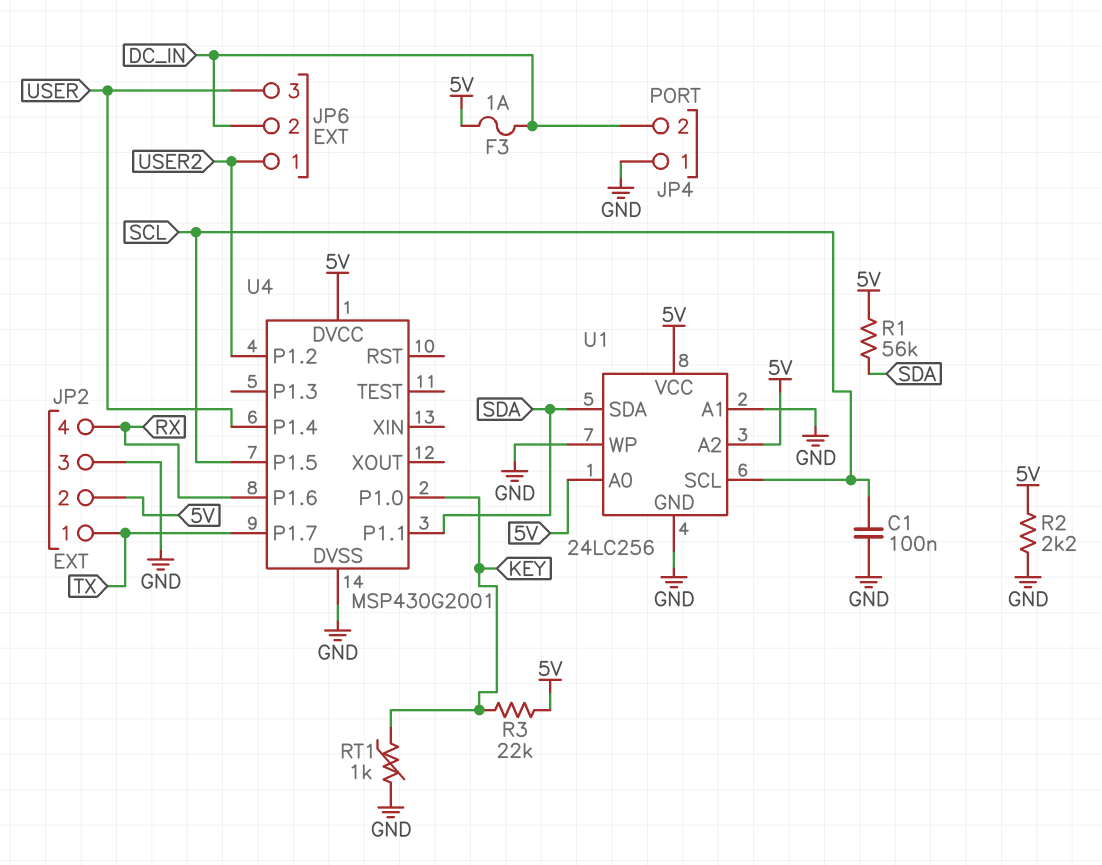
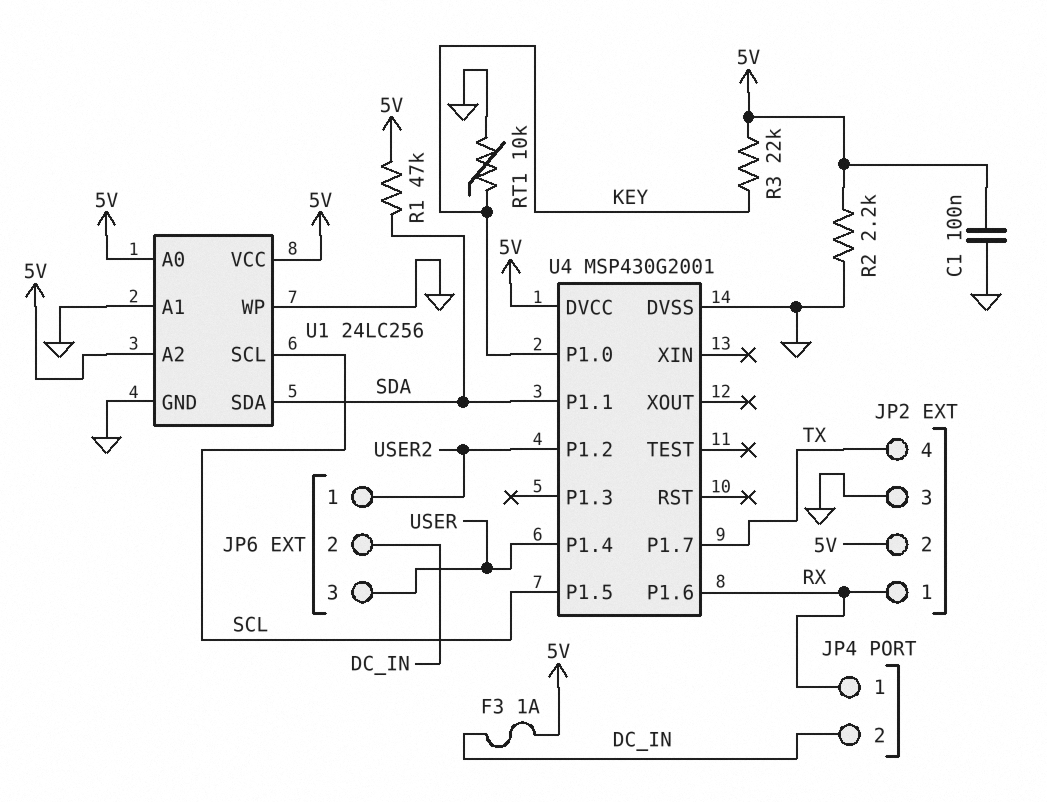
C1: 100nF (GND, SCL) -> 100nF (5V, GND)
JP2 pin 1: TX -> RX
JP2 pin 4: RX -> TX
JP4 pin 1: GND -> RX
R1: 56k (5V, SDA) -> 47k (5V, SDA)
RT1: 1k (GND, KEY) -> 10k (GND, KEY)

